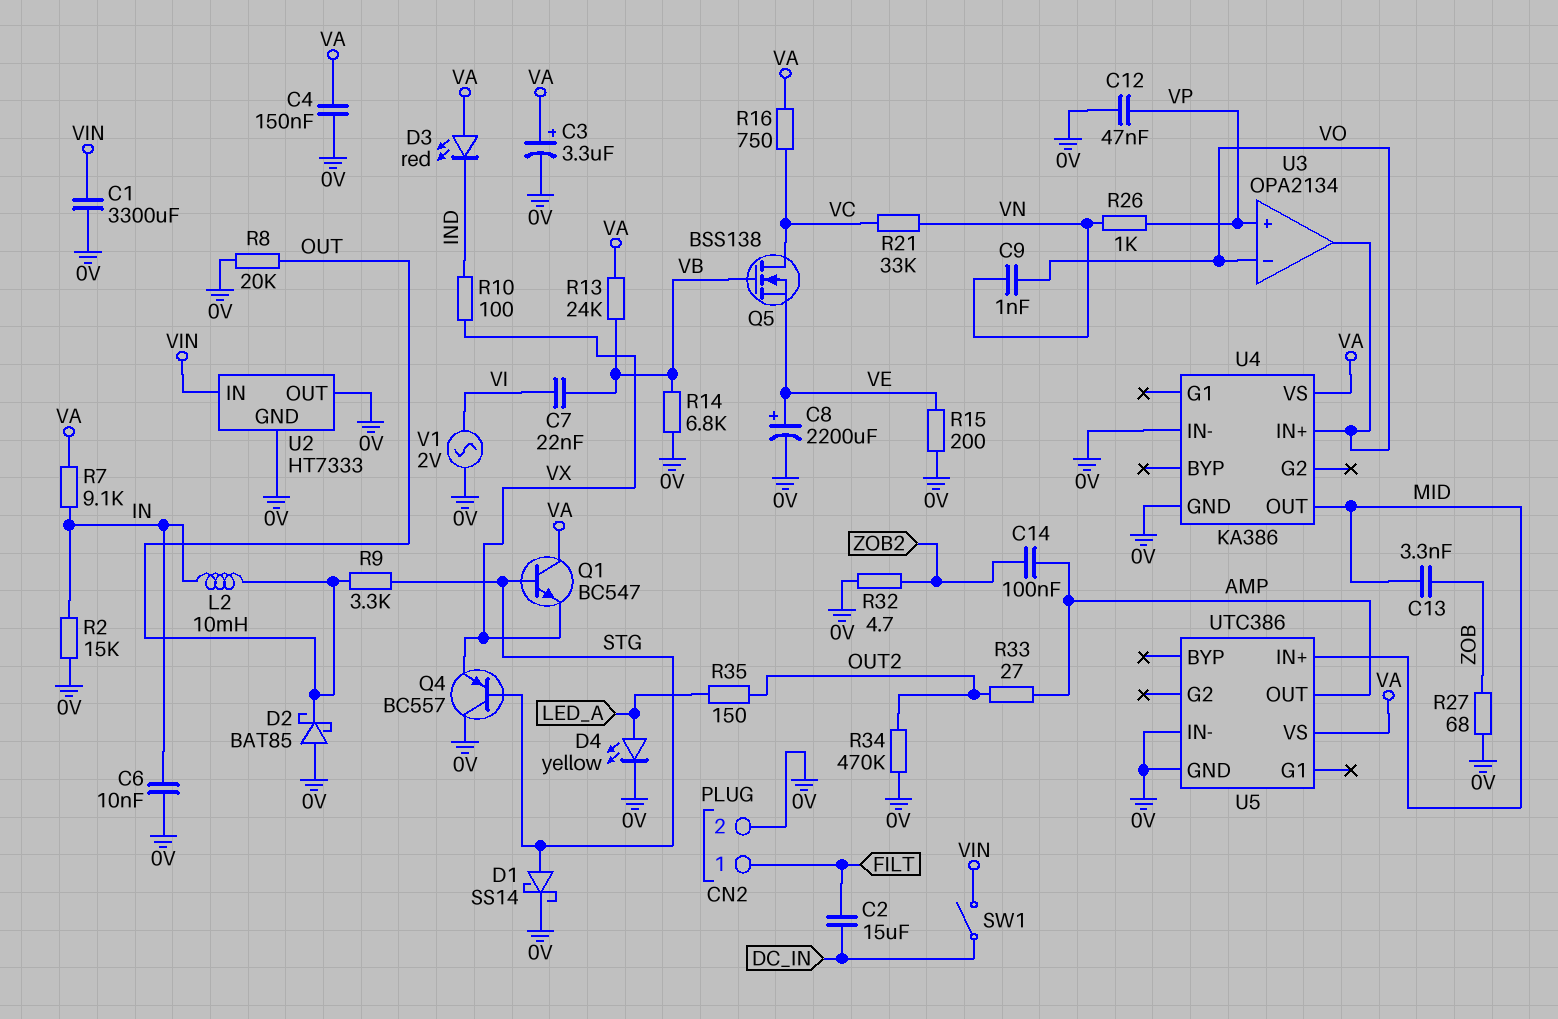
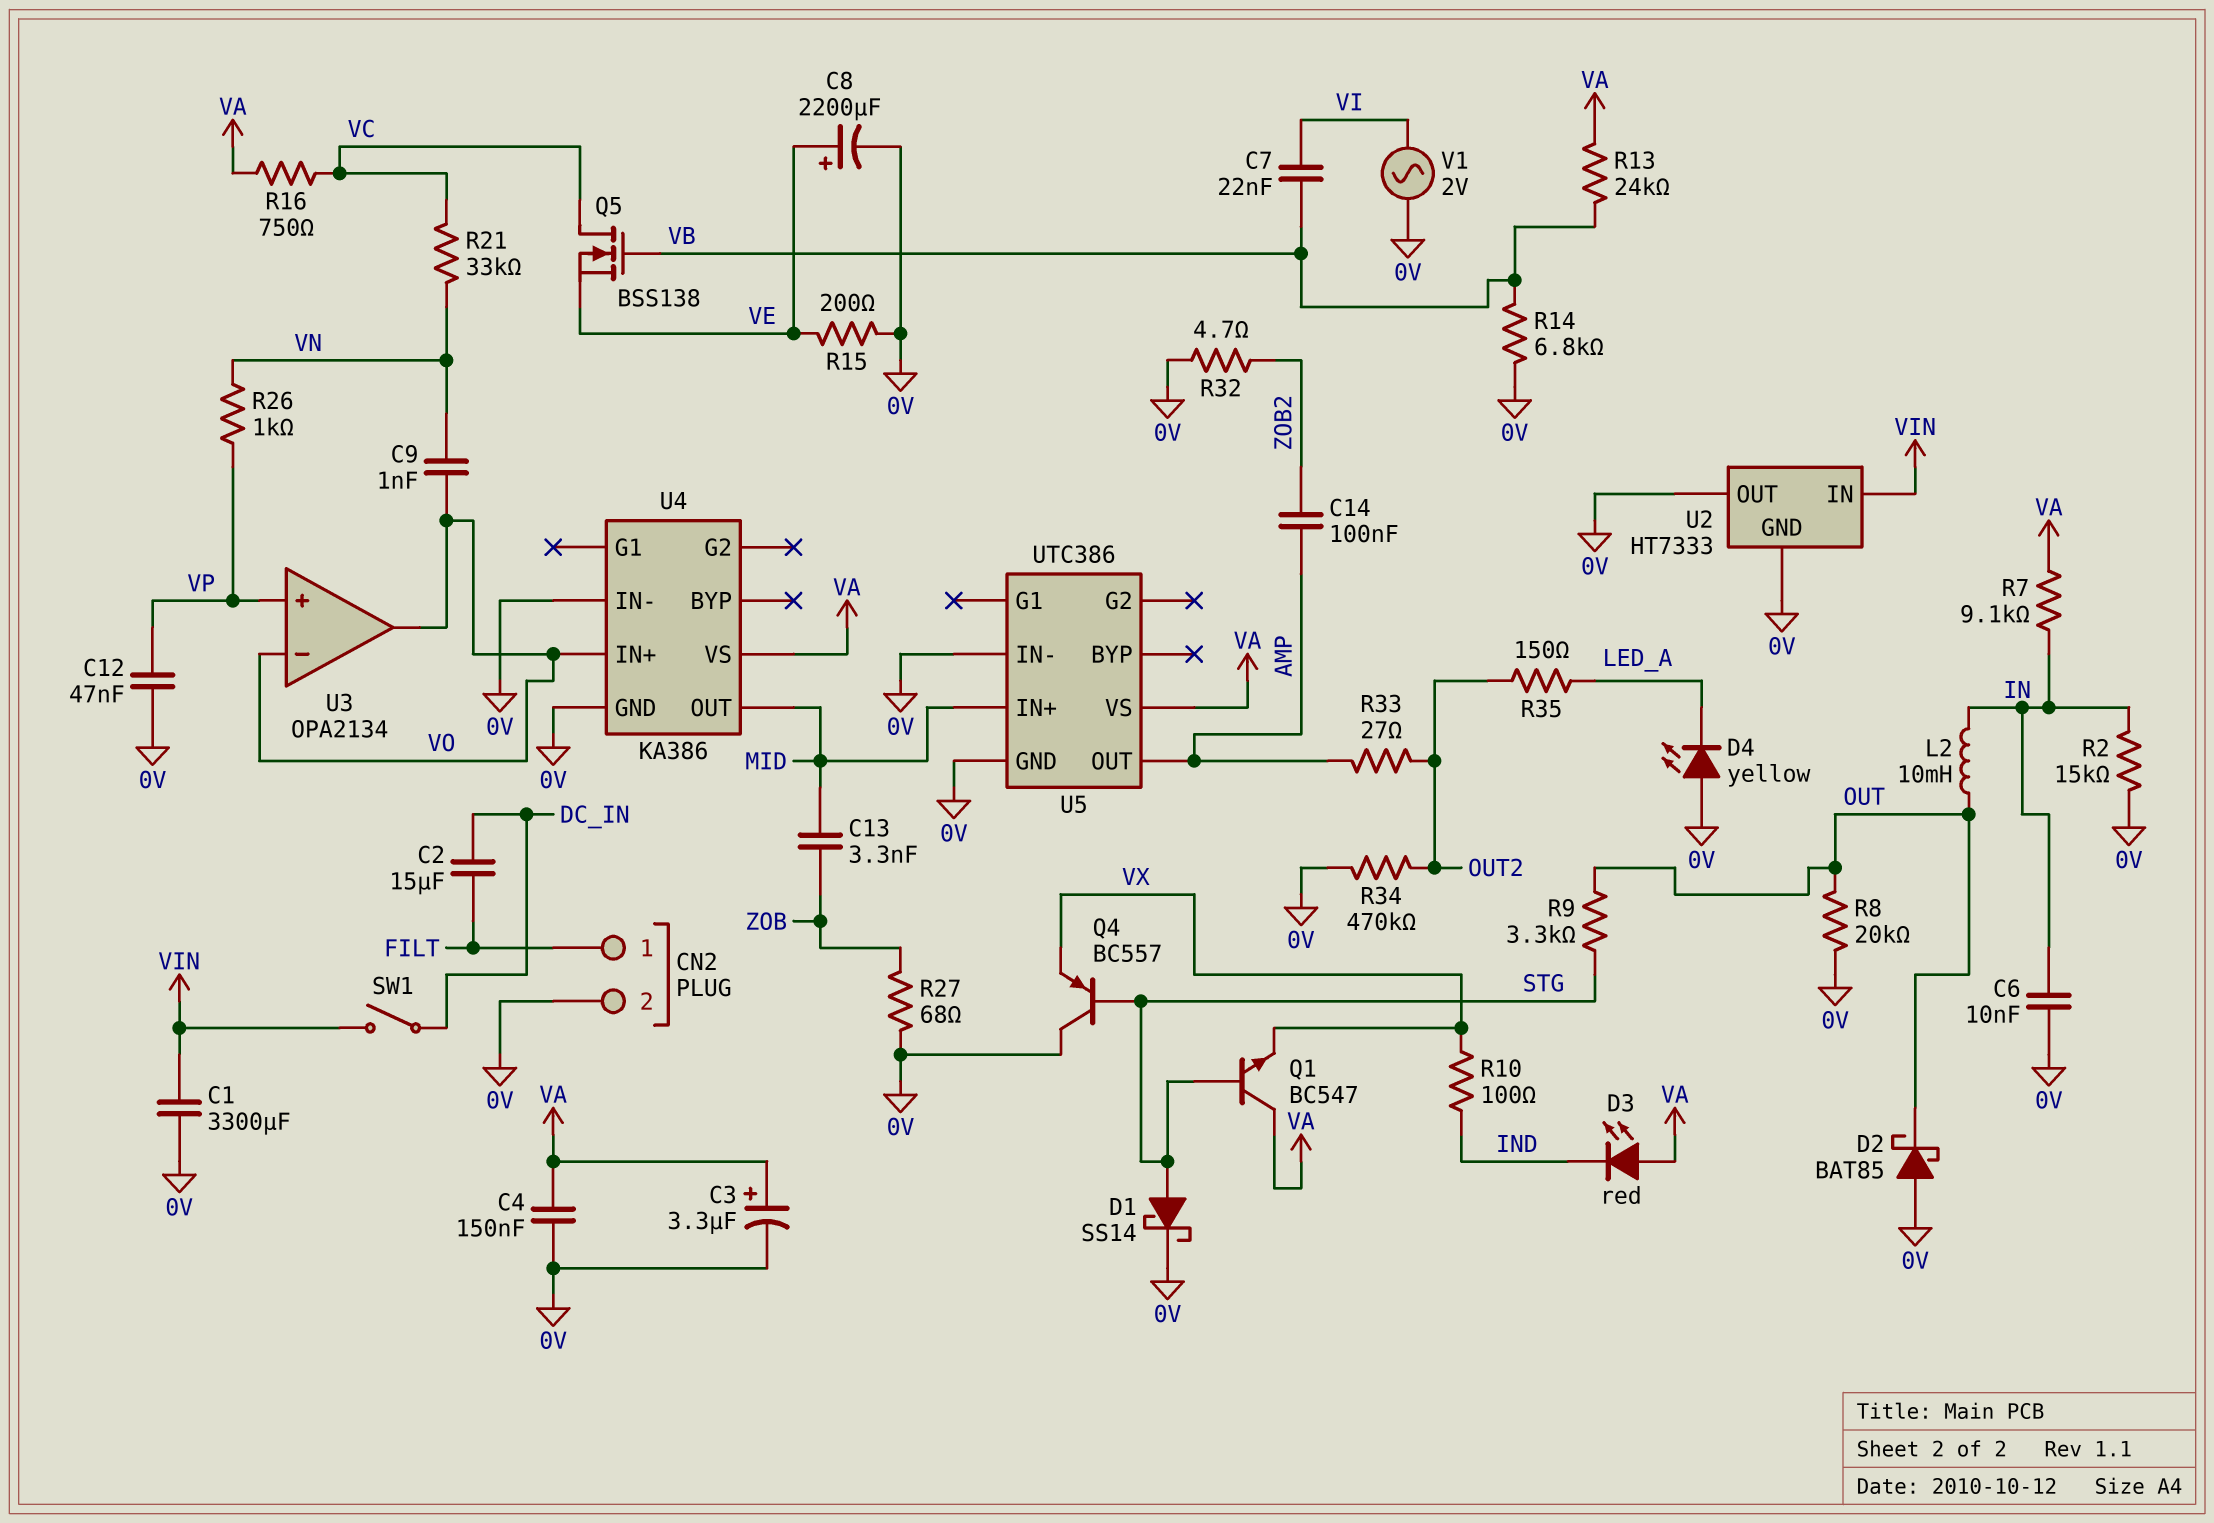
D4: LED yellow (A LED_A, K 0V) -> LED yellow (A 0V, K LED_A)

